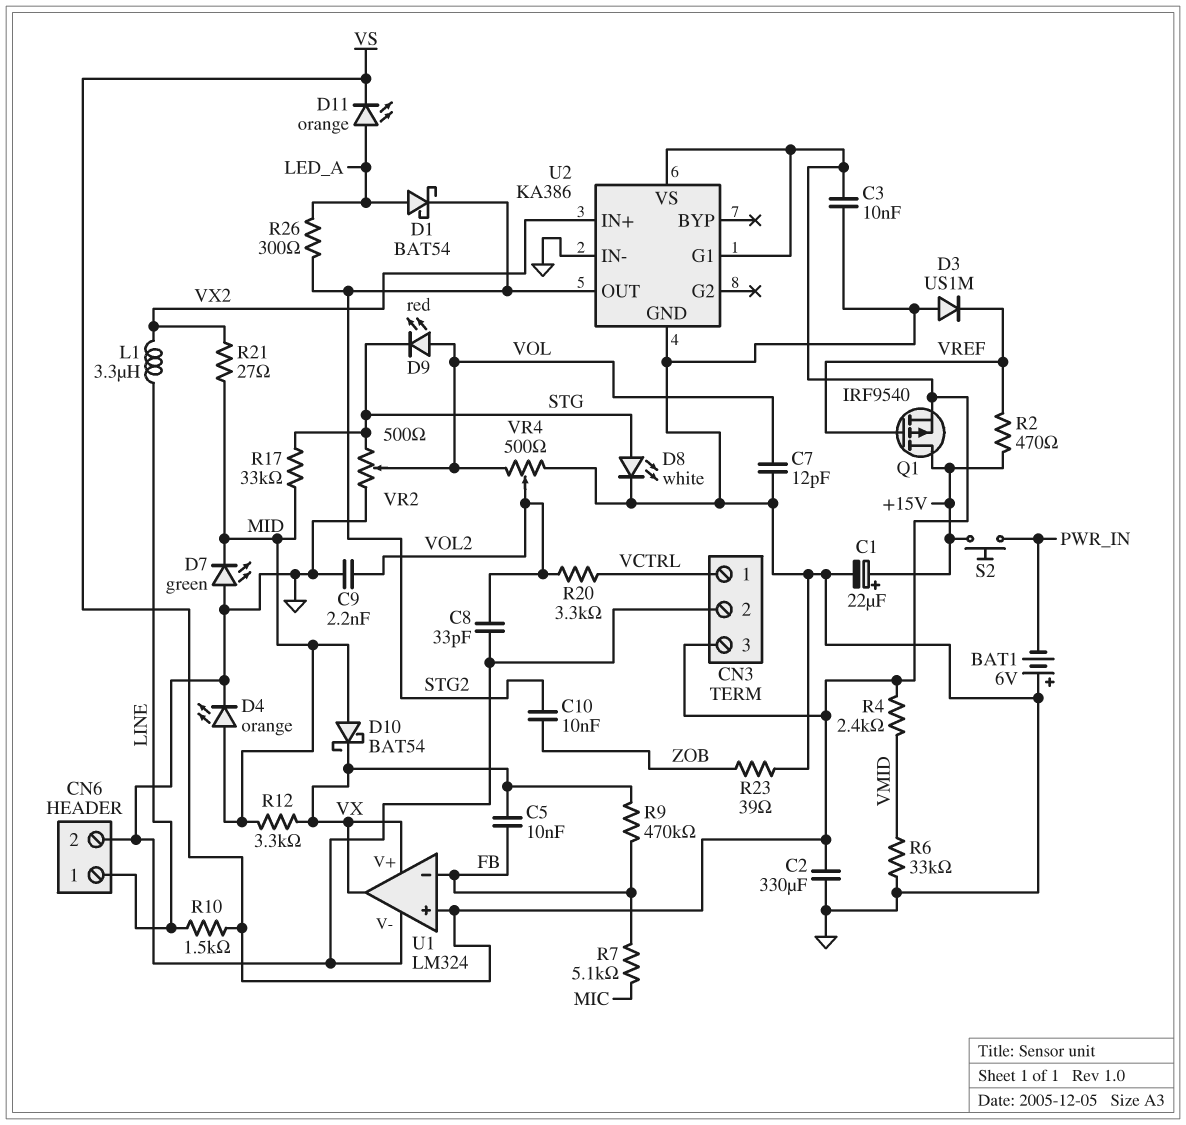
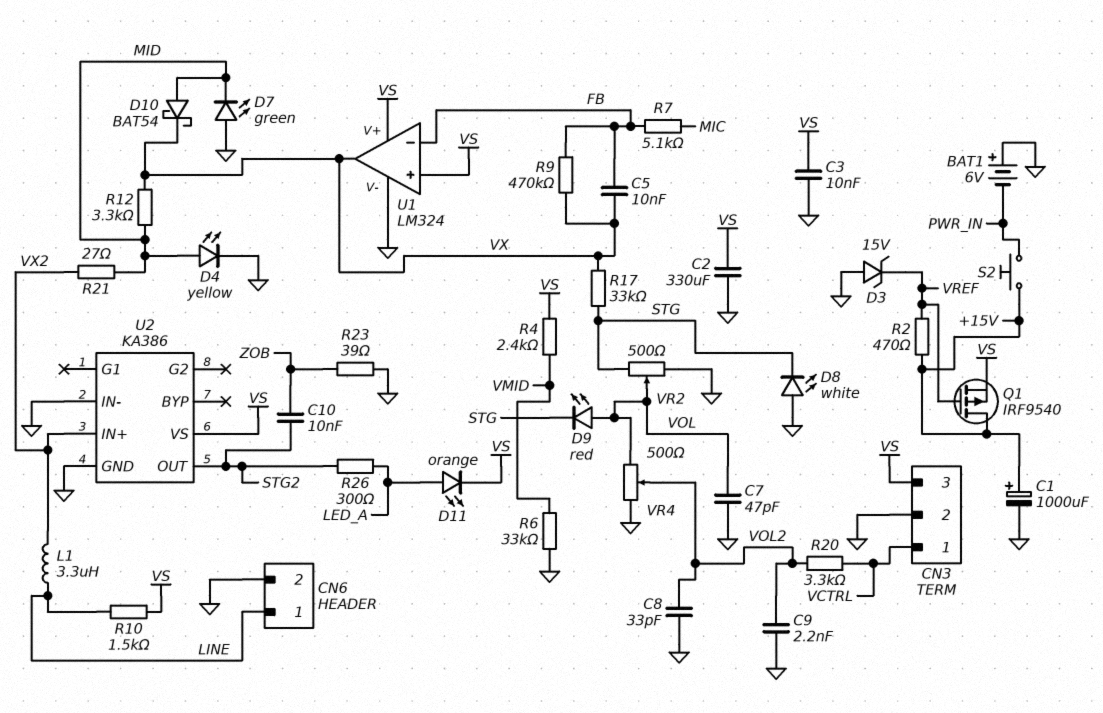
C1: 22uF (plus +15V, minus GND) -> 1000uF (plus +15V, minus GND)
C7: 12pF (GND, VOL) -> 47pF (GND, VOL)
D1: schottky BAT54 (A LED_A, K STG2) -> none
D3: diode US1M (A GND, K VREF) -> zener 15V (A GND, K VREF)
D4: LED orange (A MID, K GND) -> LED yellow (A MID, K GND)
D8: LED white (A STG, K GND) -> LED white (A GND, K STG)
R17: 33k (MID, STG) -> 33k (STG, VX)
U1 pin V+: VX -> VS
U2 pin G1: VS -> none

